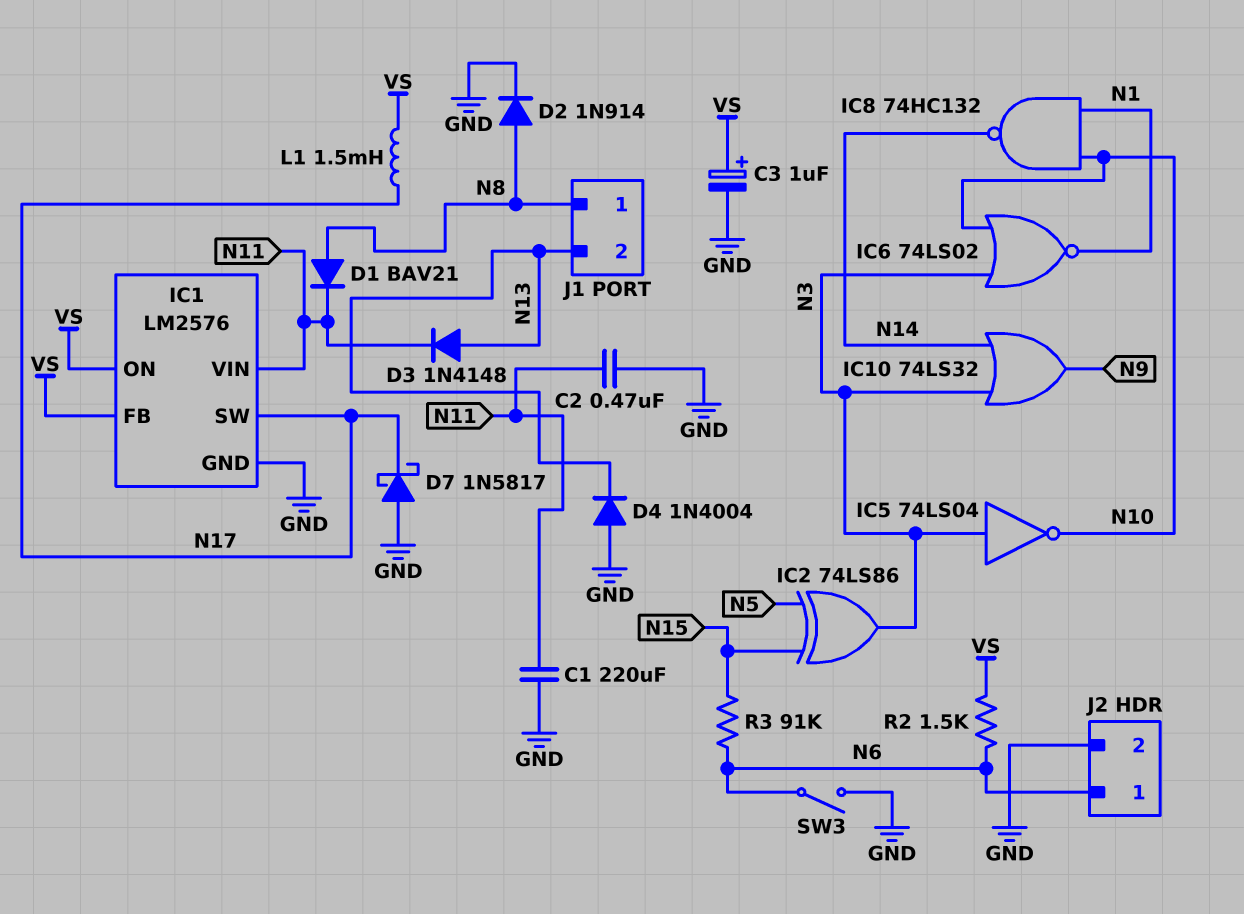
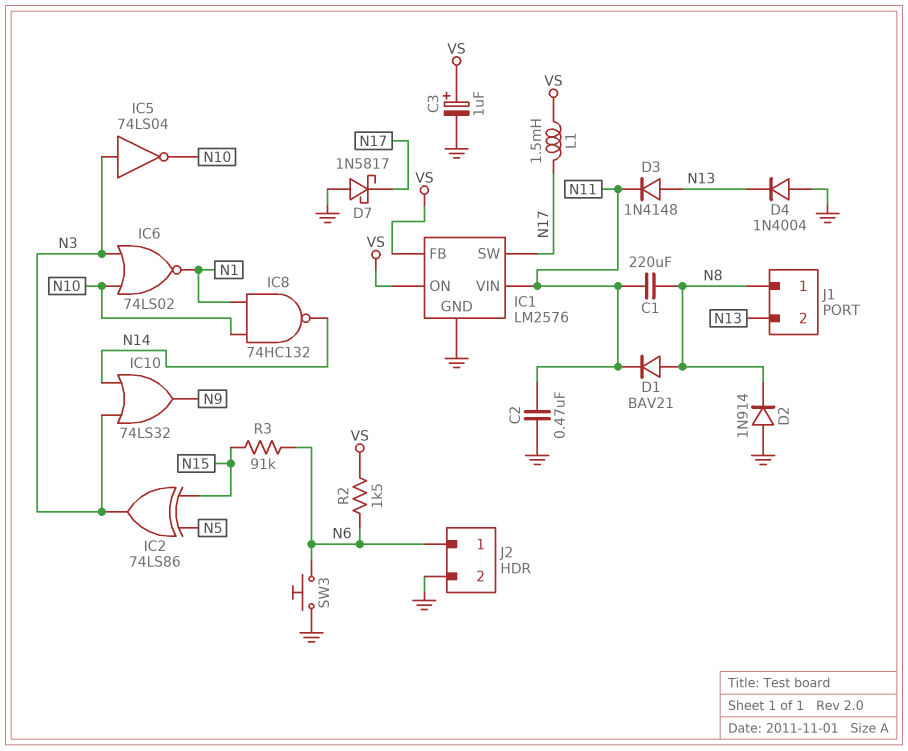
C1: 220uF (GND, N11) -> 220uF (N8, N11)
D2: diode 1N914 (A N8, K GND) -> diode 1N914 (A GND, K N8)
SW3: switch (GND, N6) -> button (GND, N6)

